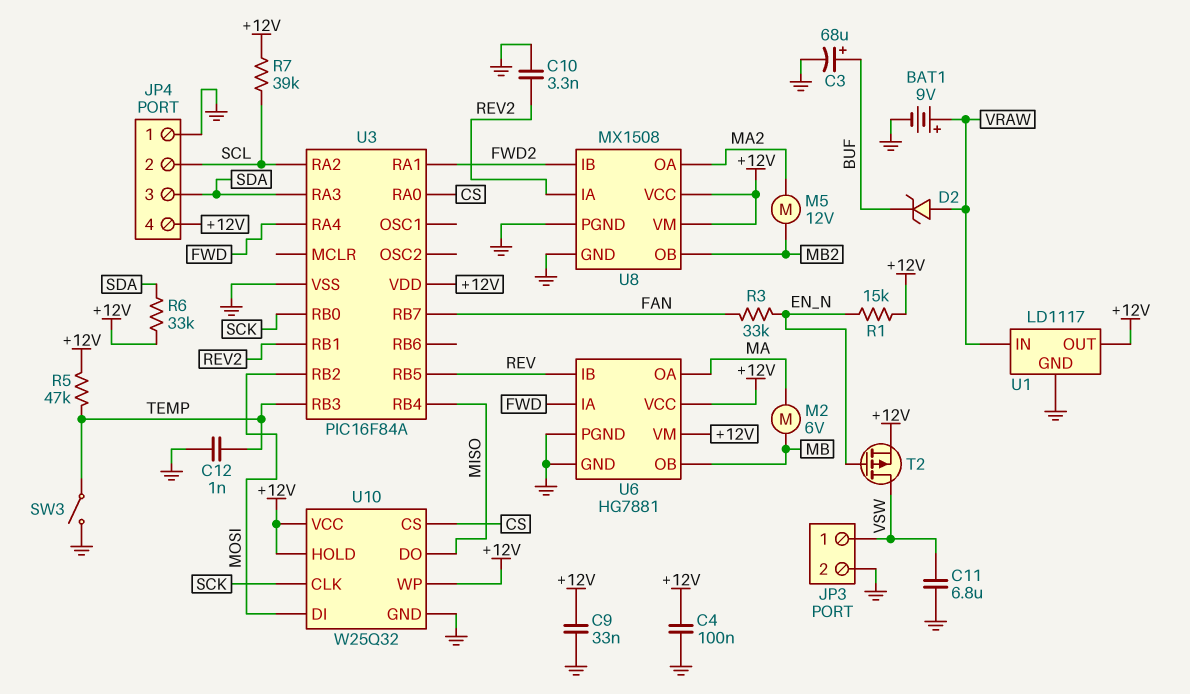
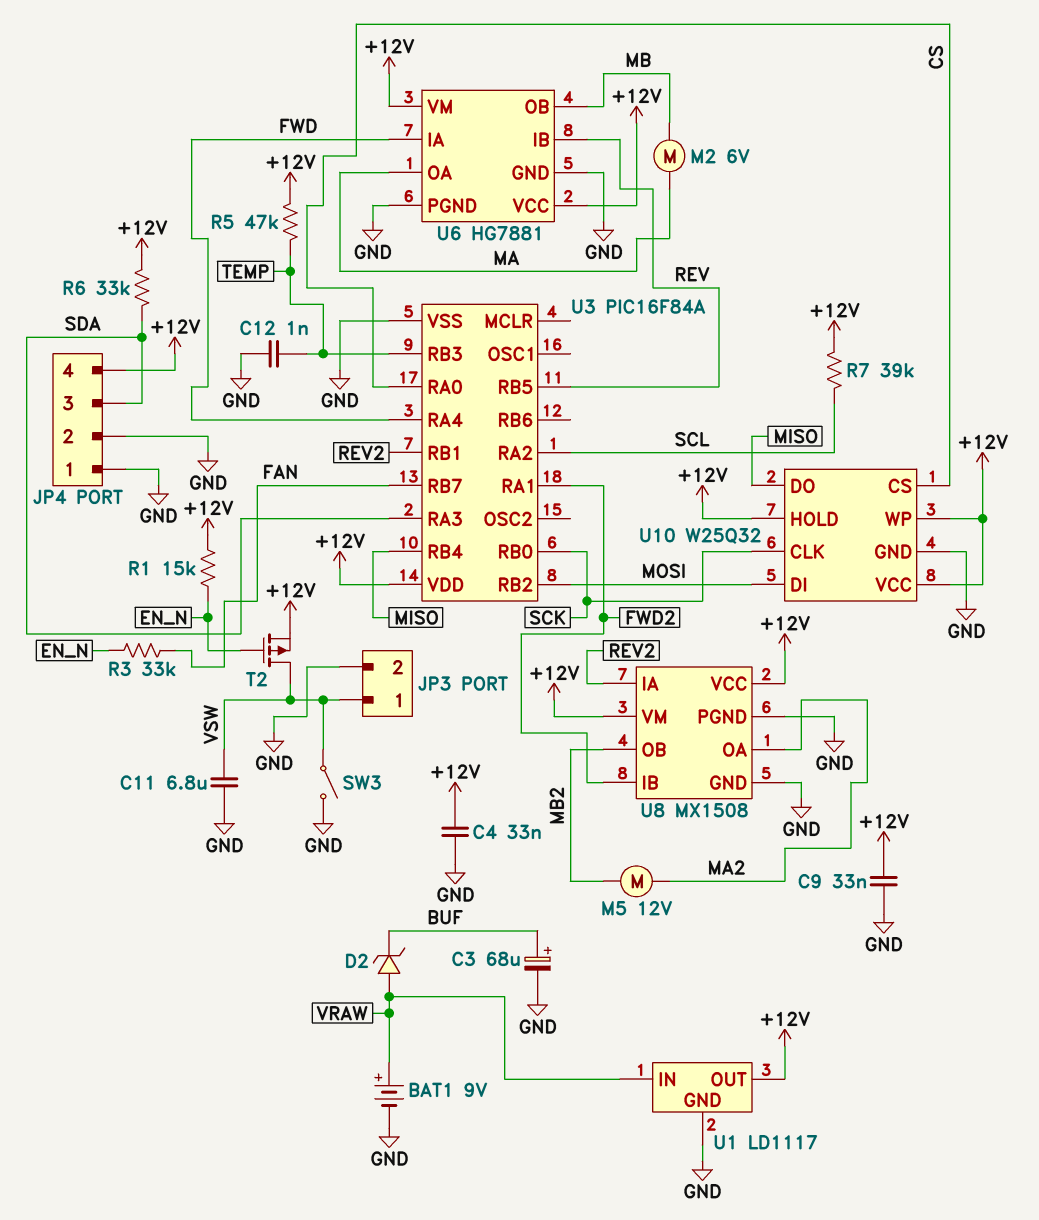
C4: 100nF (+12V, GND) -> 33nF (+12V, GND)
C10: 3.3nF (GND, REV2) -> none
JP4 pin 2: SCL -> GND
SW3: switch (GND, TEMP) -> switch (GND, VSW)

